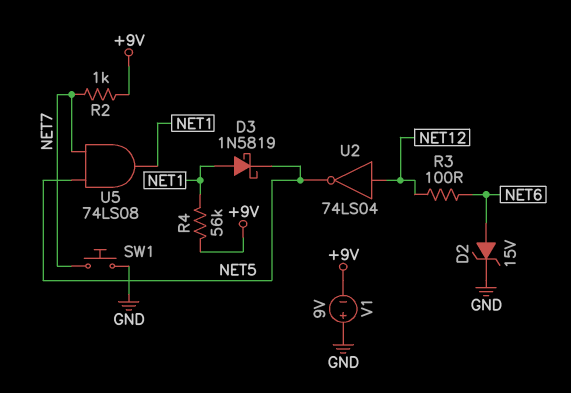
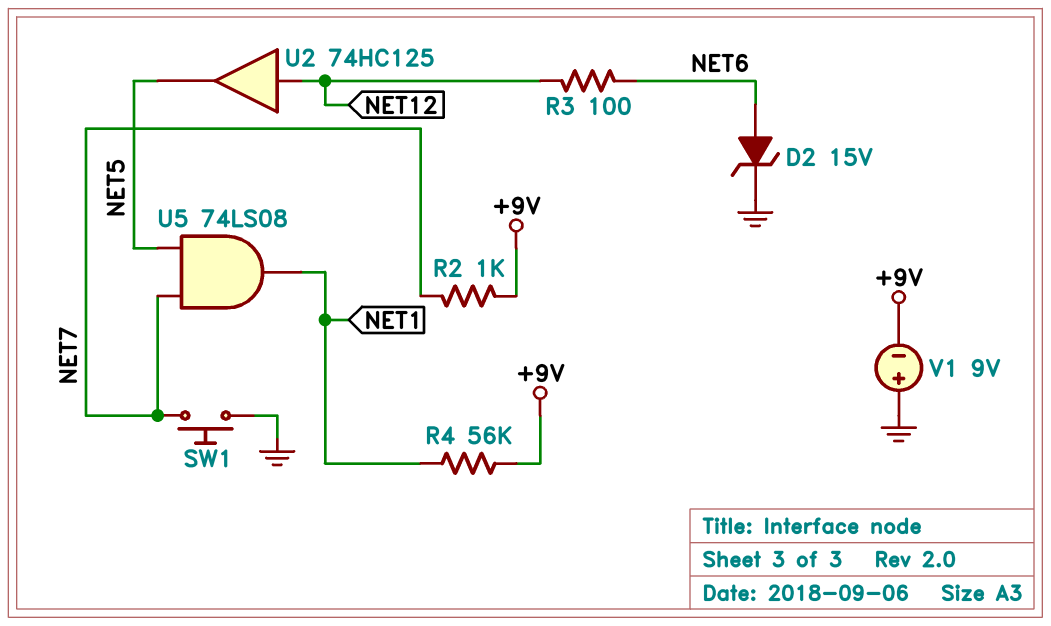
D3: schottky 1N5819 (A NET1, K NET5) -> none
U2: NOT 74LS04 (in NET12, out NET5) -> buffer 74HC125 (in NET12, out NET5)

